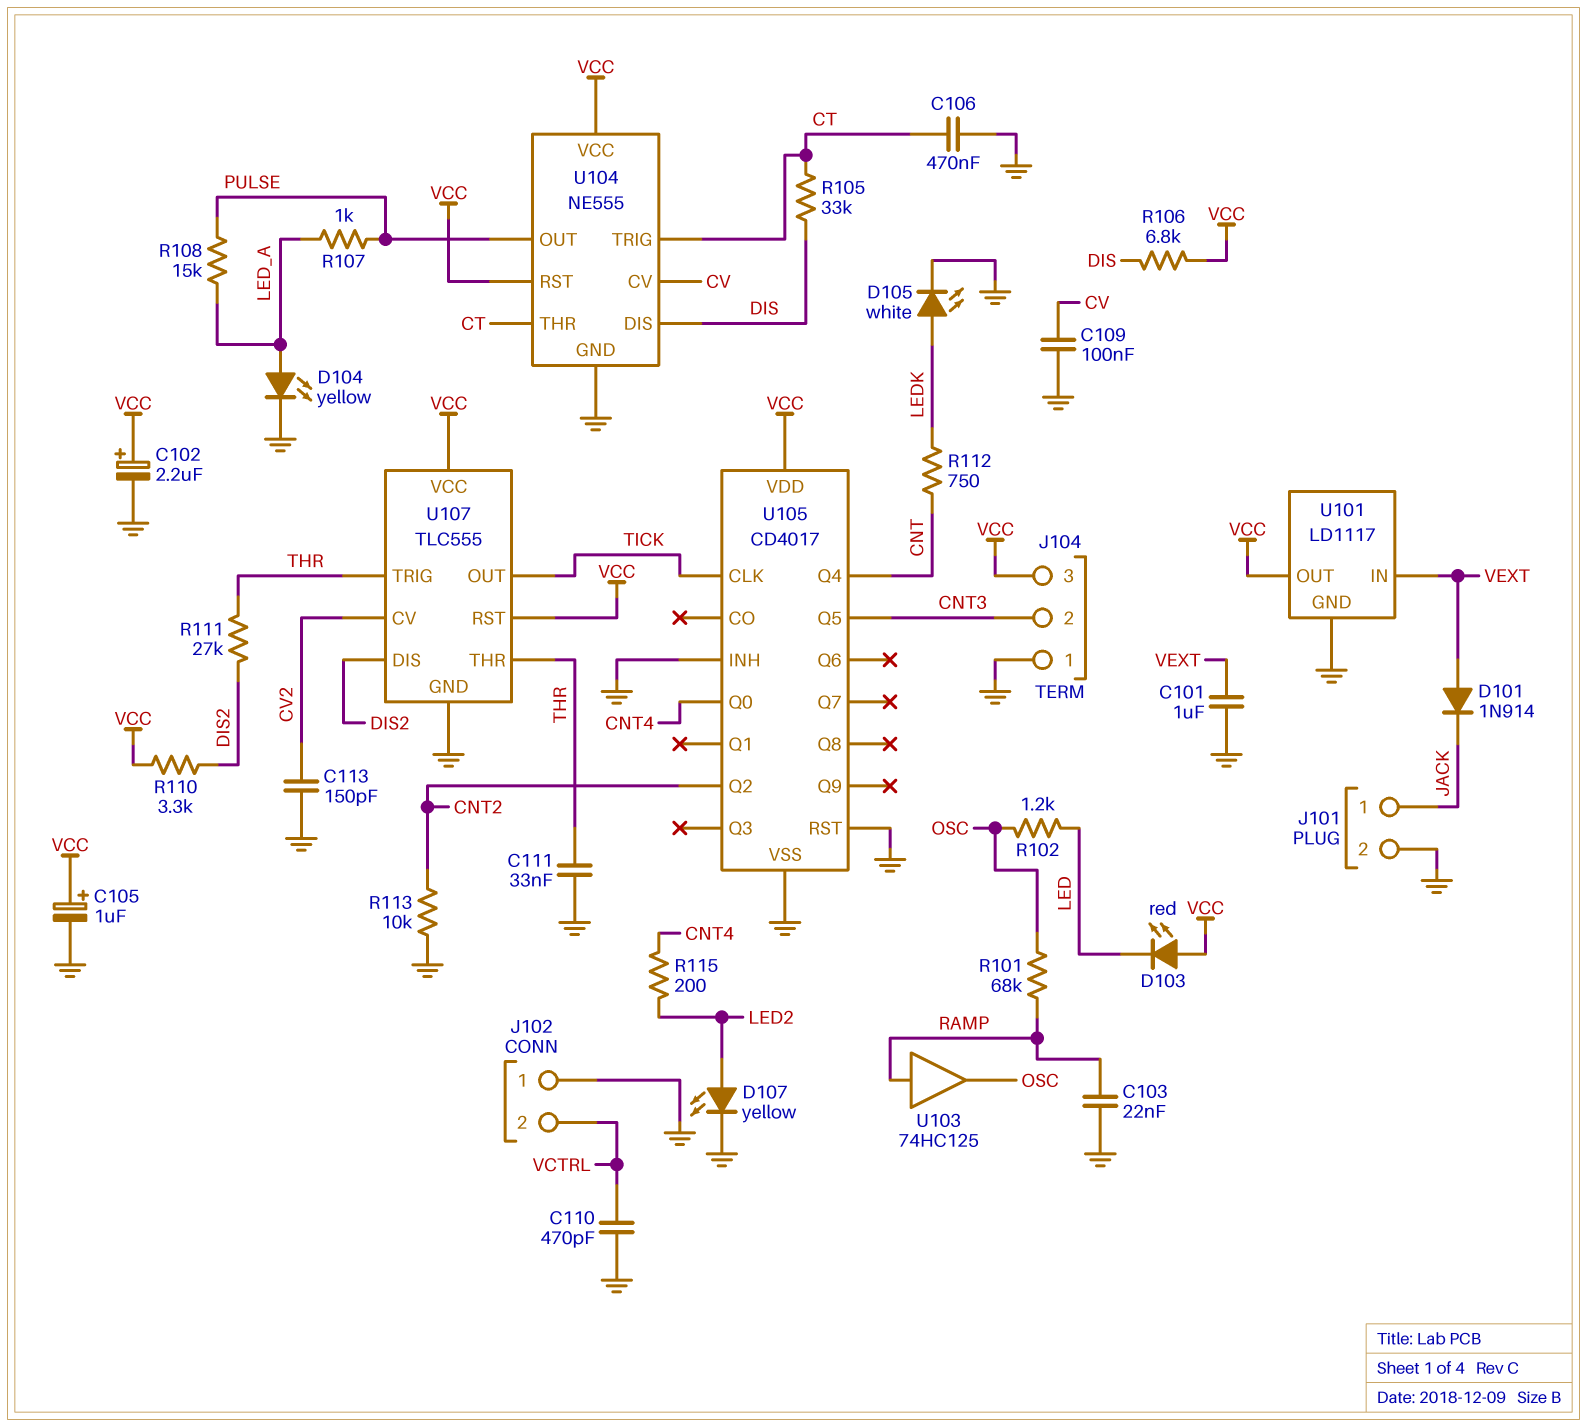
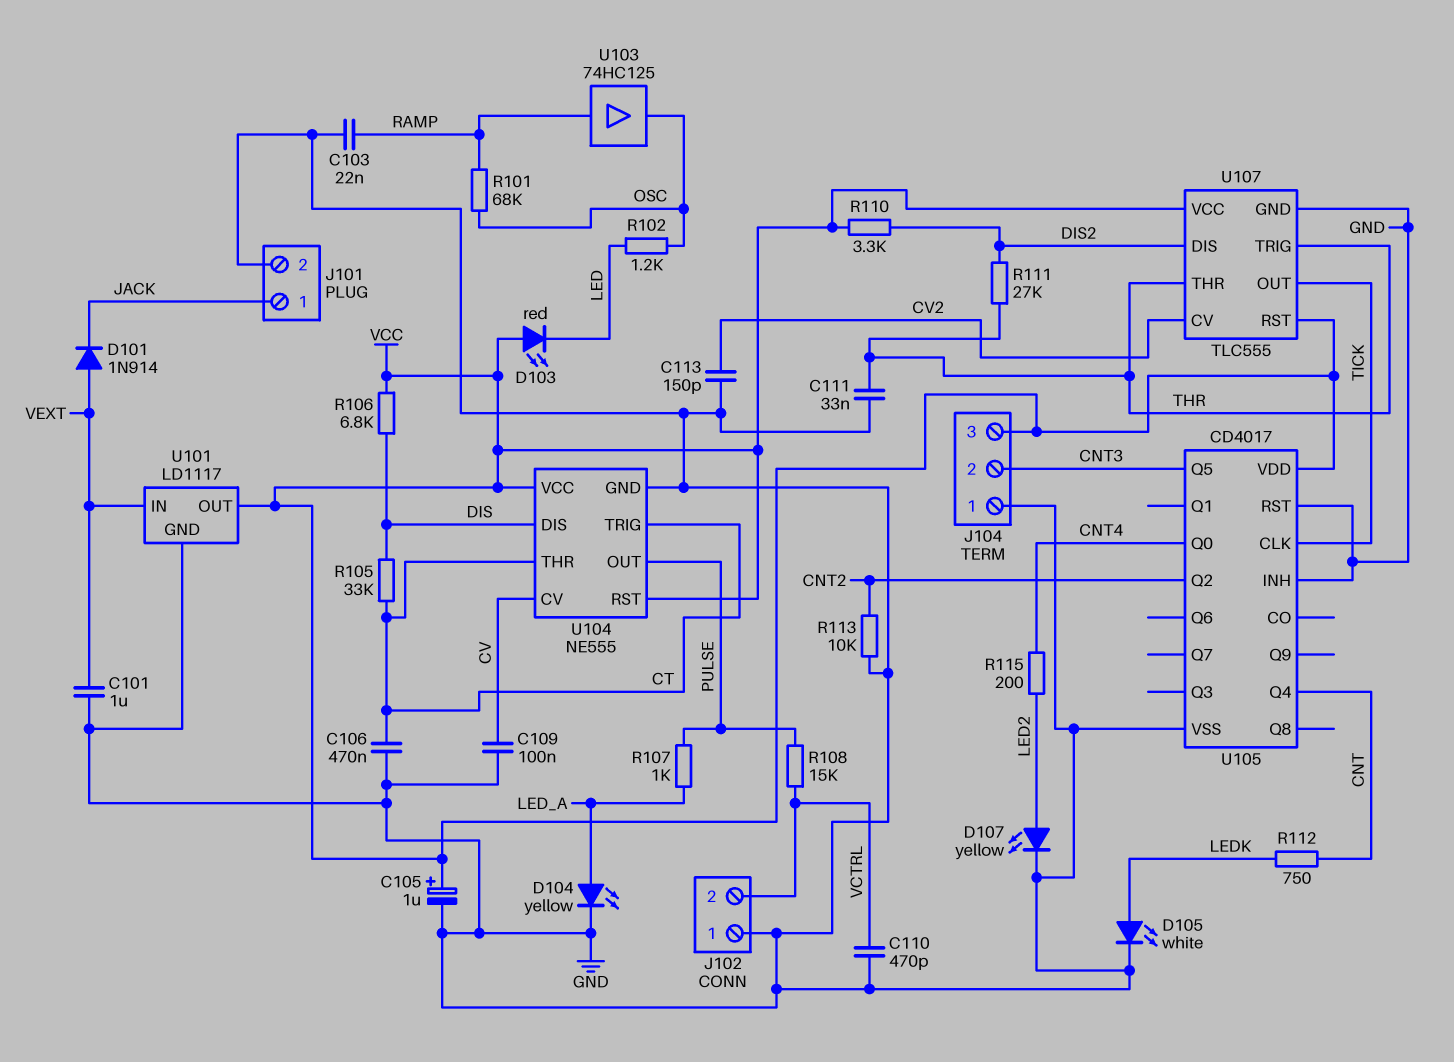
C102: 2.2uF (plus VCC, minus GND) -> none
R108: 15k (LED_A, PULSE) -> 15k (PULSE, VCTRL)

